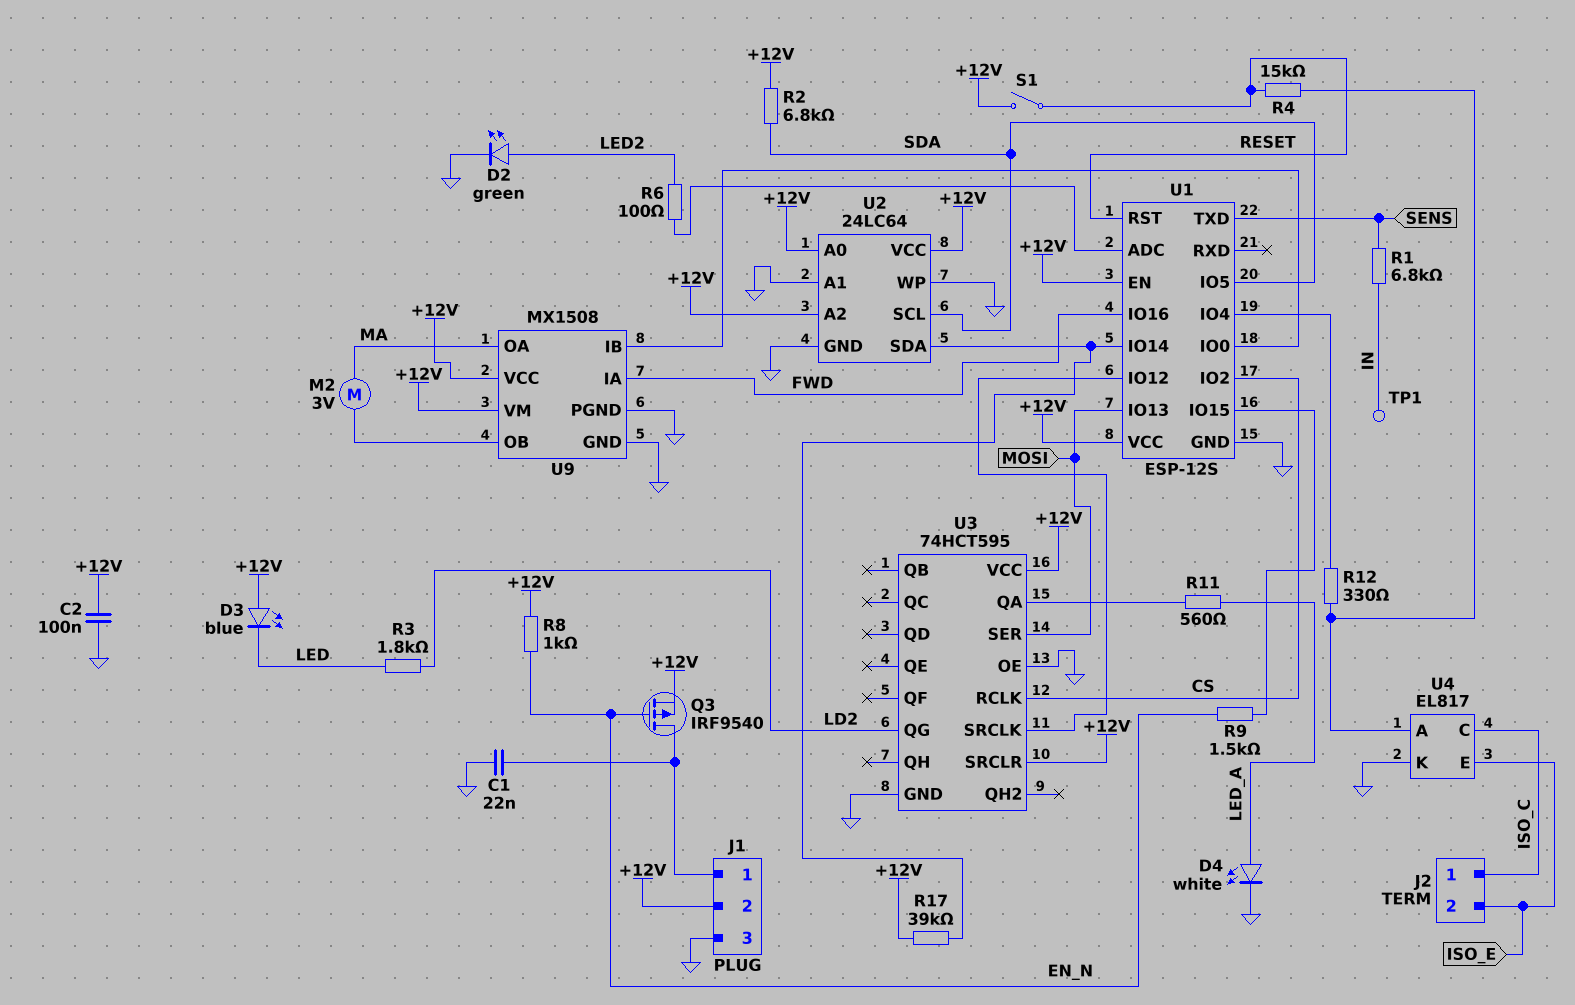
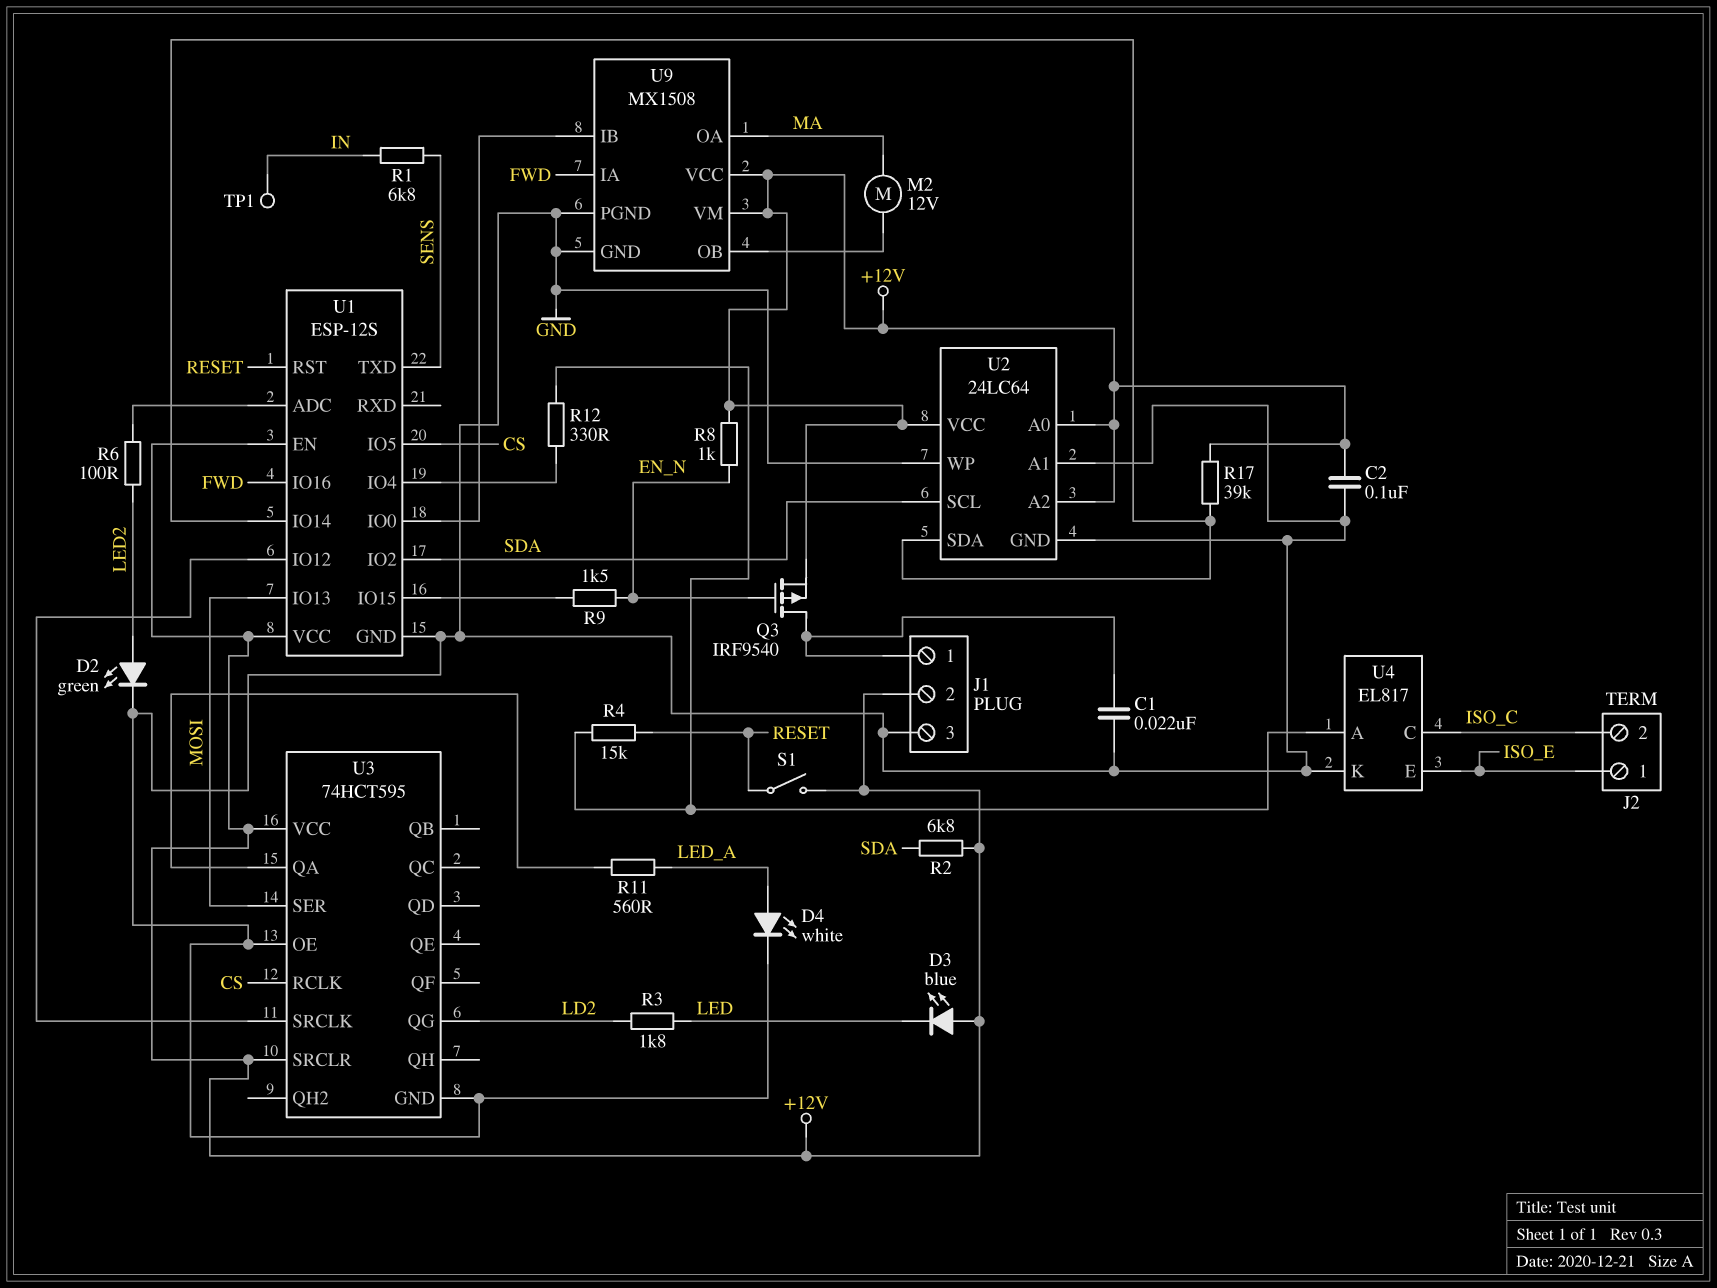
J2 pin 1: ISO_C -> ISO_E
J2 pin 2: ISO_E -> ISO_C
M2: motor 3V (MA, U9/OB) -> motor 12V (MA, U9/OB)
U1 pin IO2: CS -> SDA
U1 pin IO5: SDA -> CS

